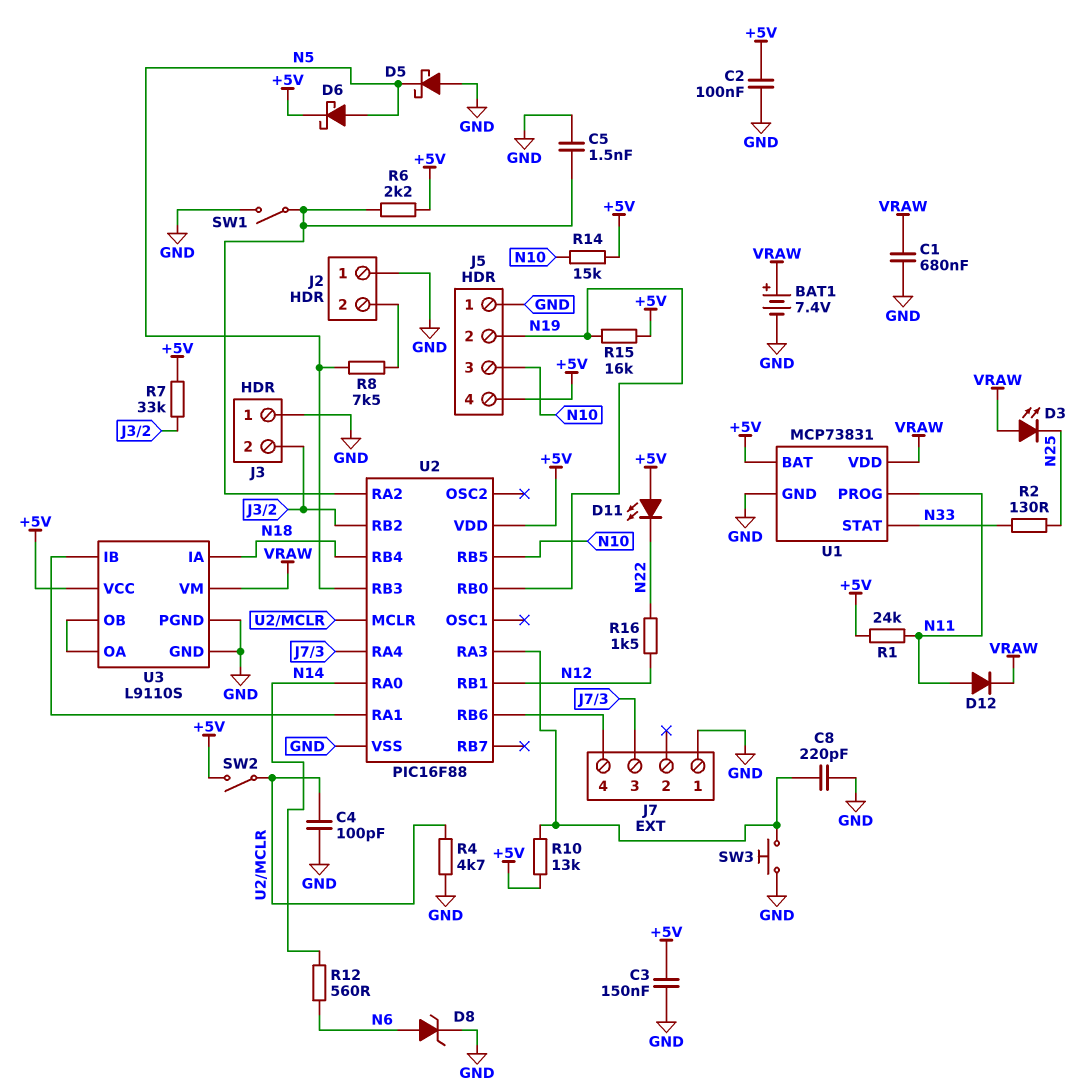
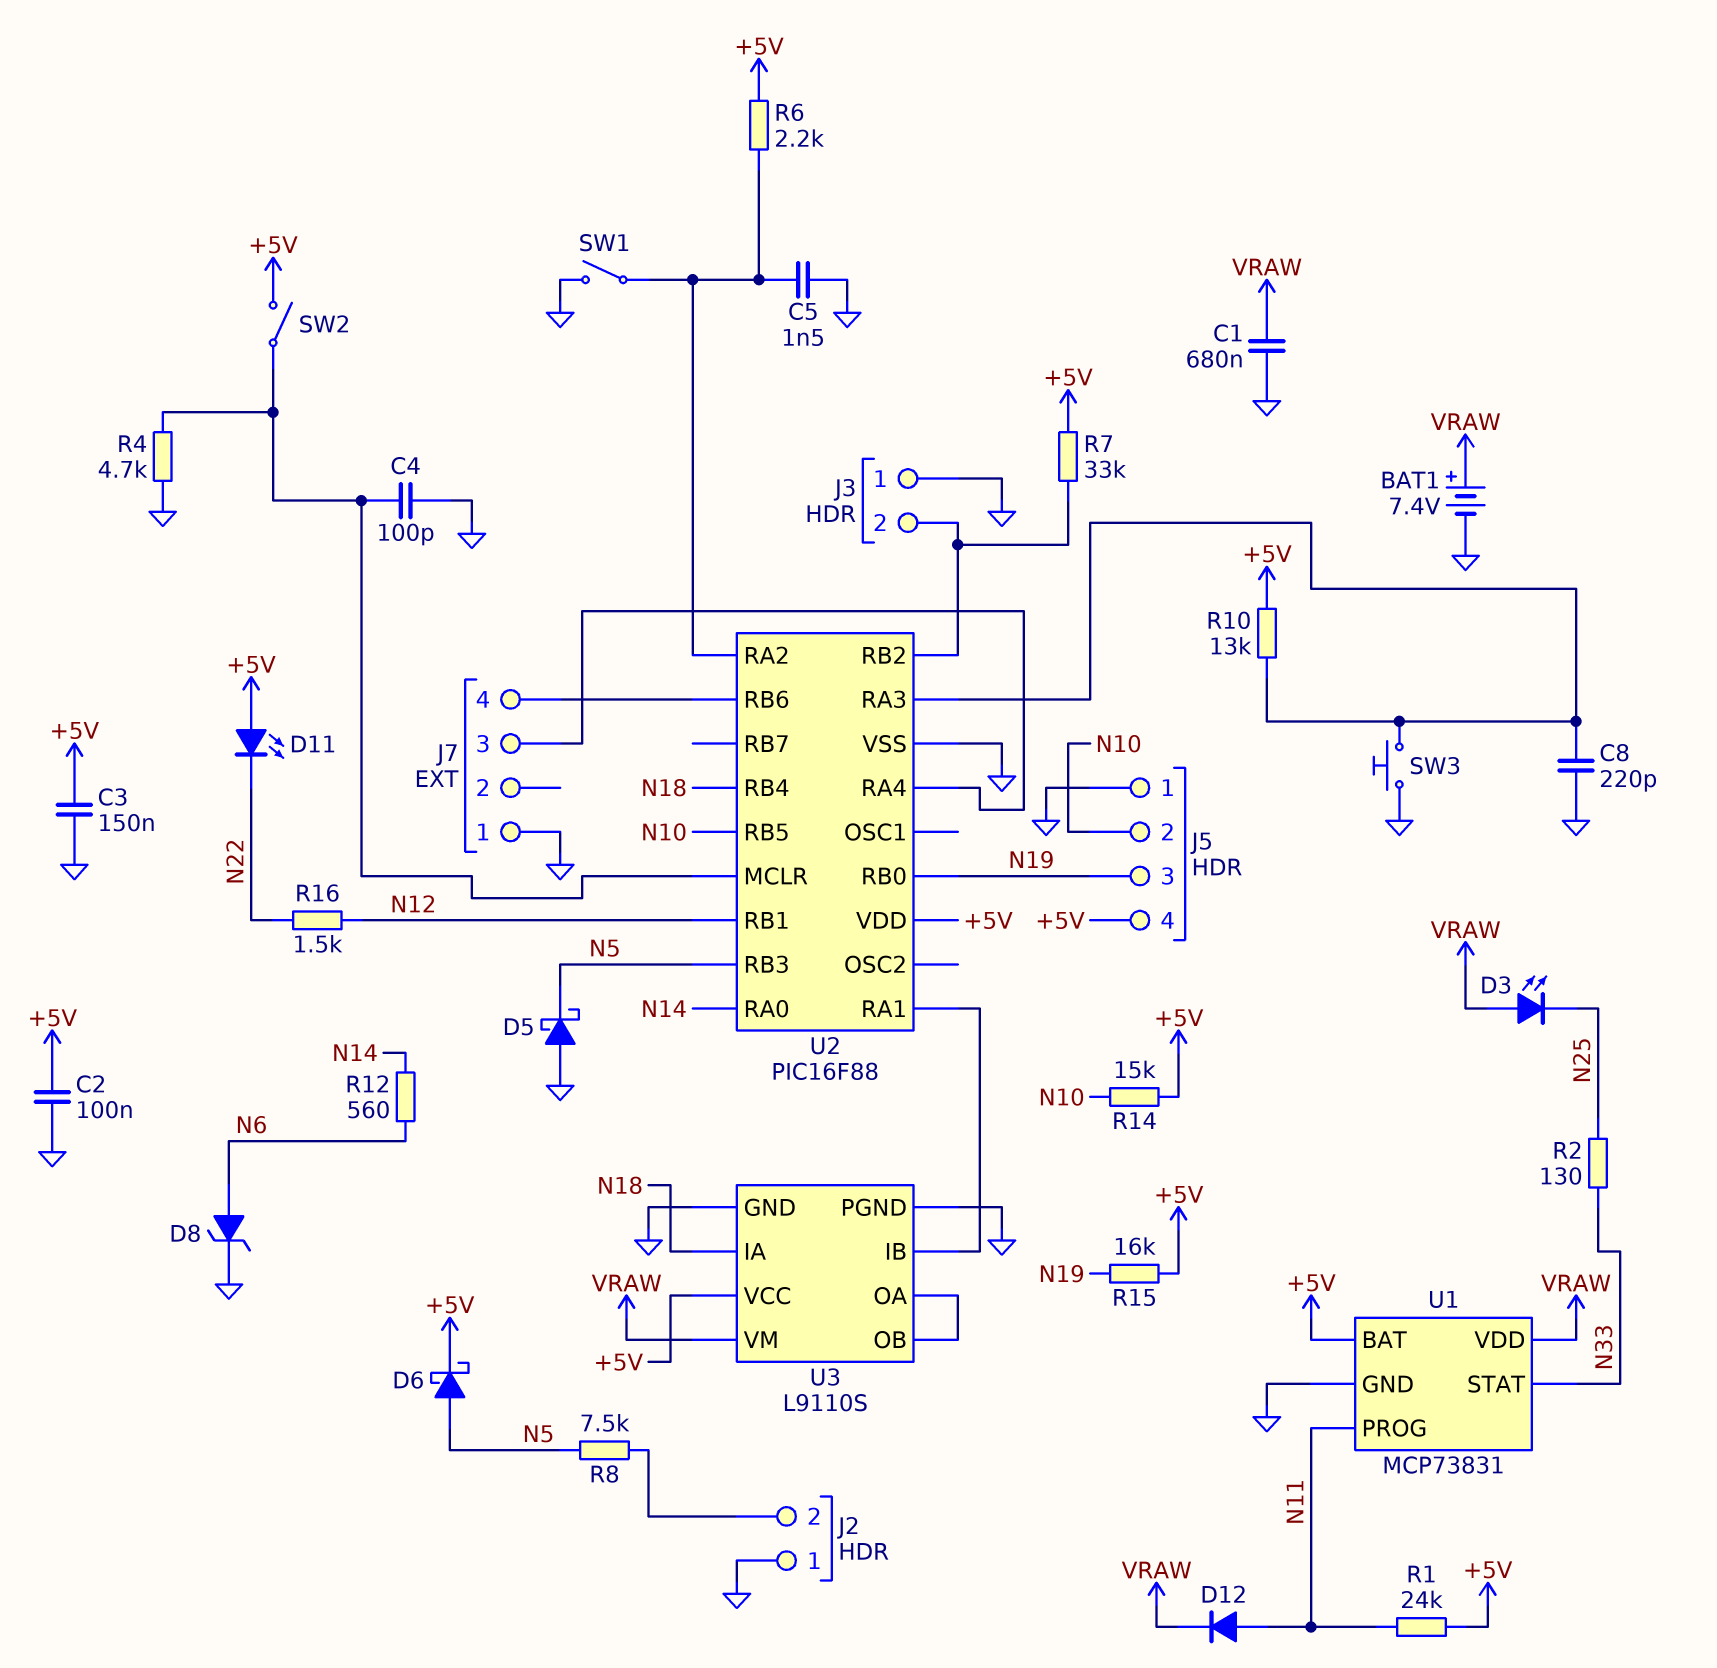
J5 pin 2: N19 -> N10
J5 pin 3: N10 -> N19

